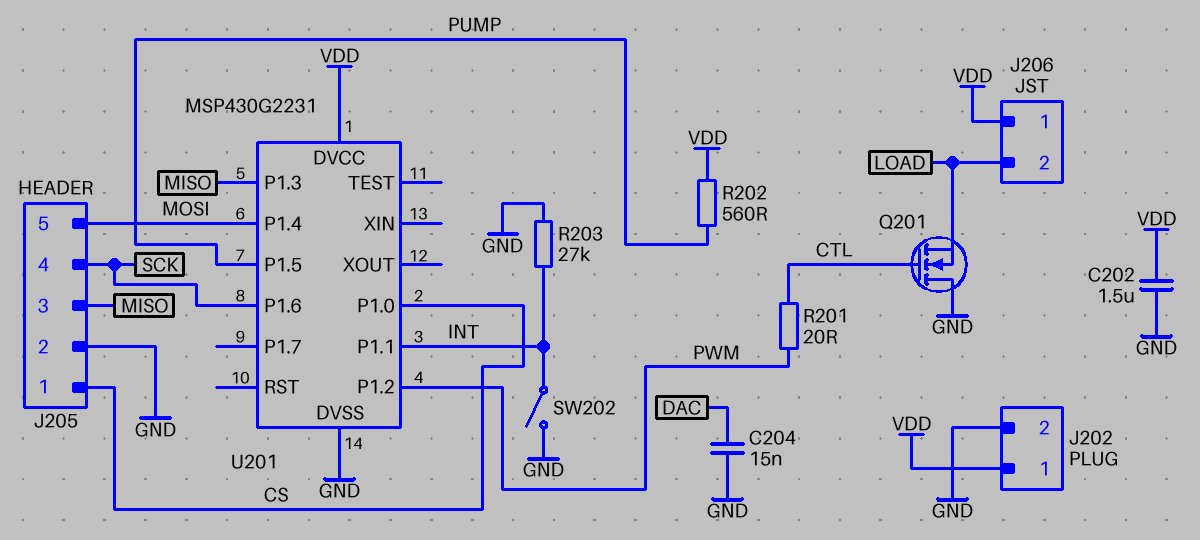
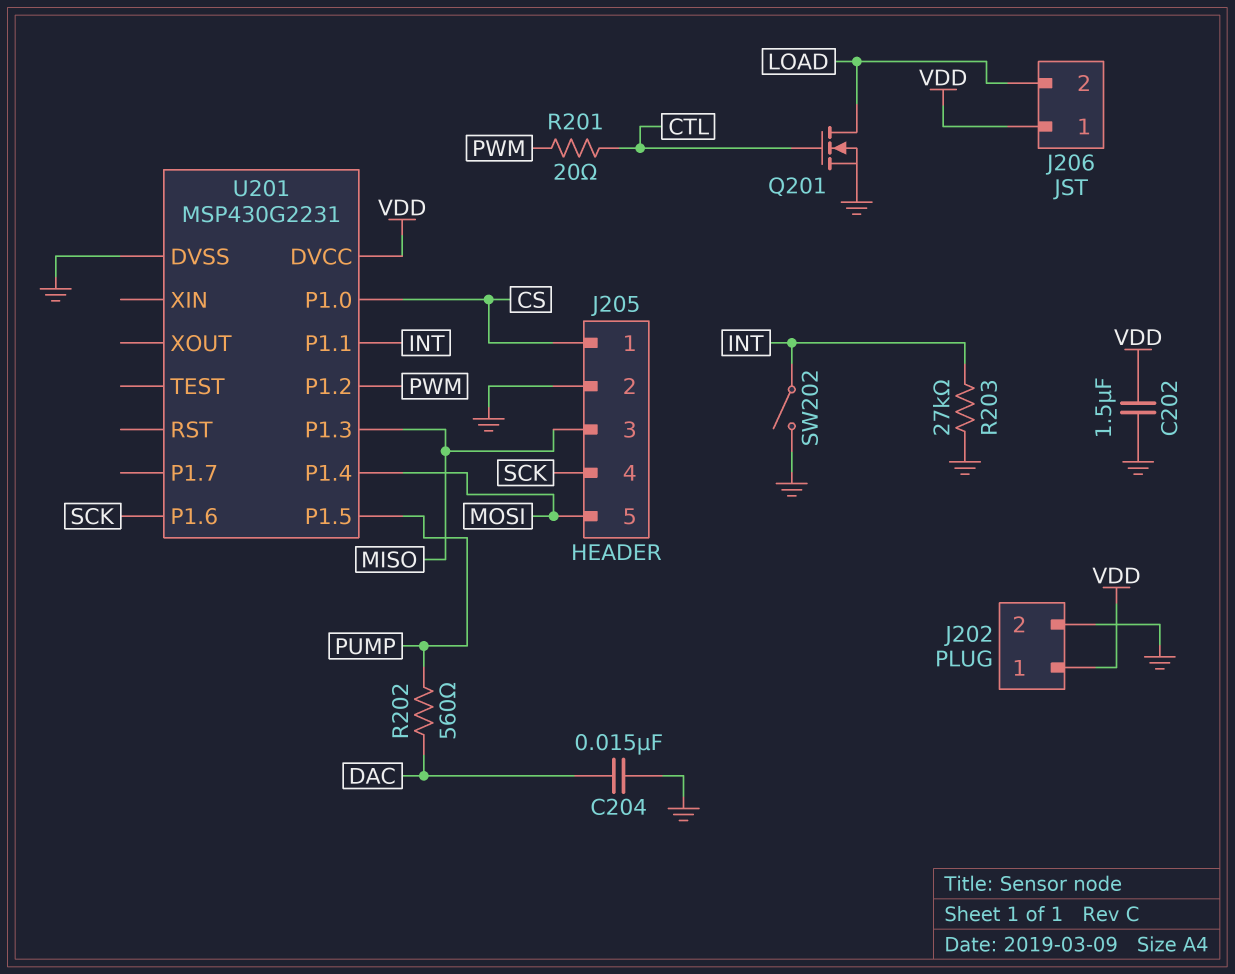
Q201: NMOS (G CTL, D GND, S LOAD) -> NMOS (G CTL, D LOAD, S GND)
R202: 560 (PUMP, VDD) -> 560 (DAC, PUMP)

